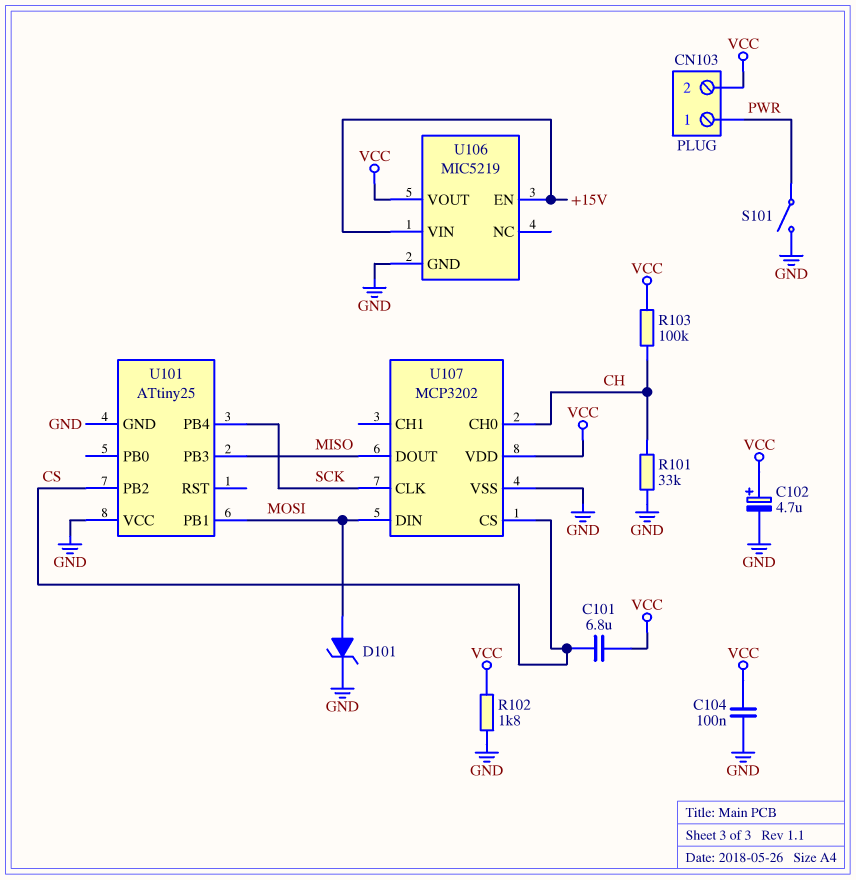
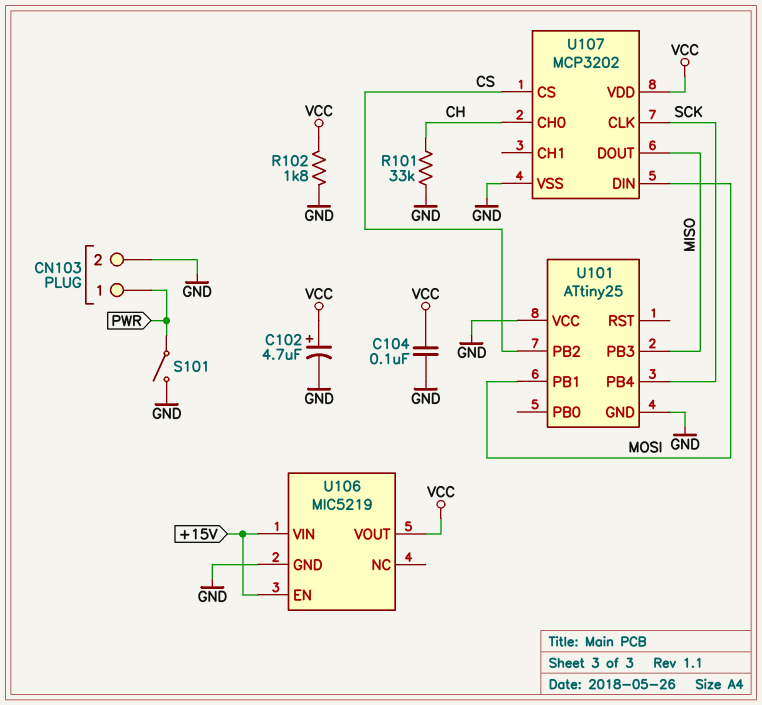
C101: 6.8uF (CS, VCC) -> none
CN103 pin 2: VCC -> GND
D101: zener (A MOSI, K GND) -> none
R103: 100k (CH, VCC) -> none

